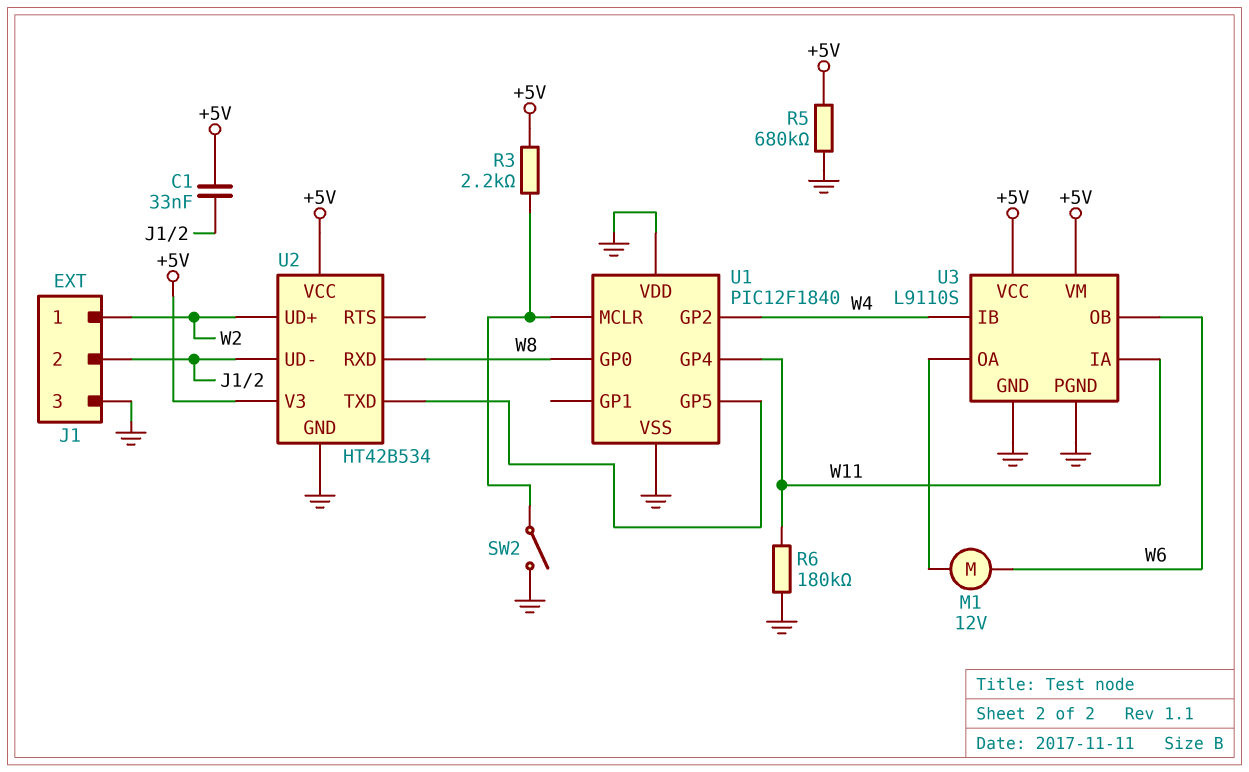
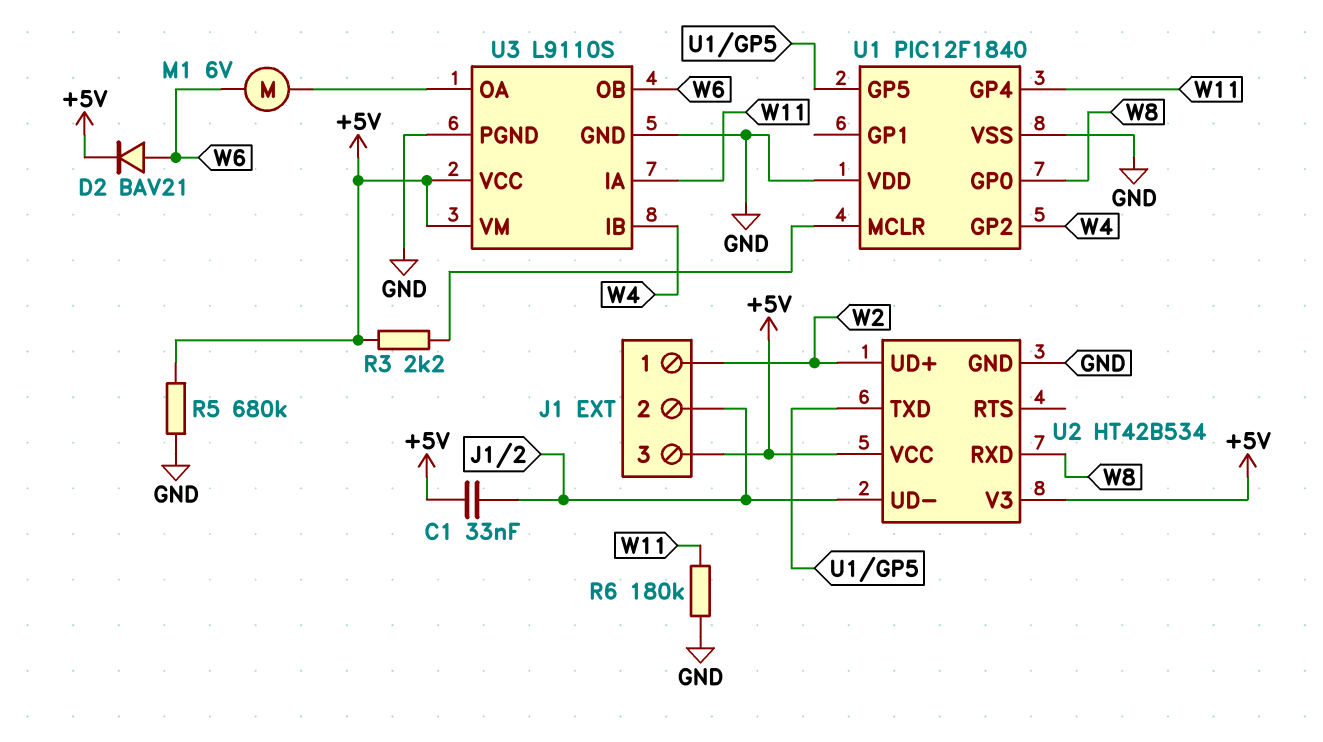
D2: none -> diode BAV21 (A W6, K +5V)
J1 pin 3: GND -> +5V
M1: motor 12V (U3/OA, W6) -> motor 6V (U3/OA, W6)
SW2: switch (GND, U1/MCLR) -> none

